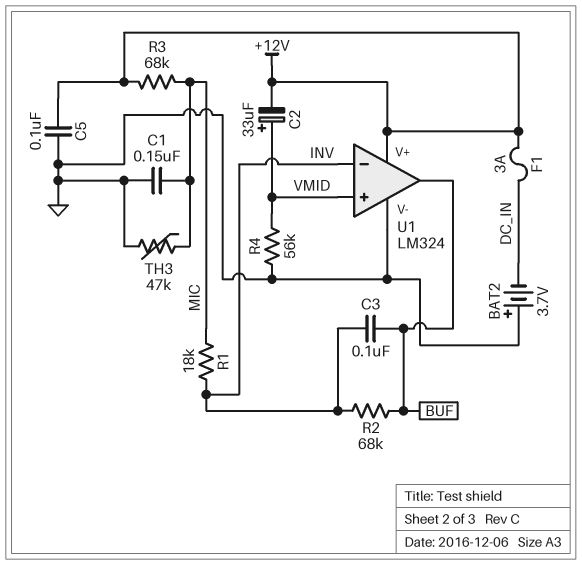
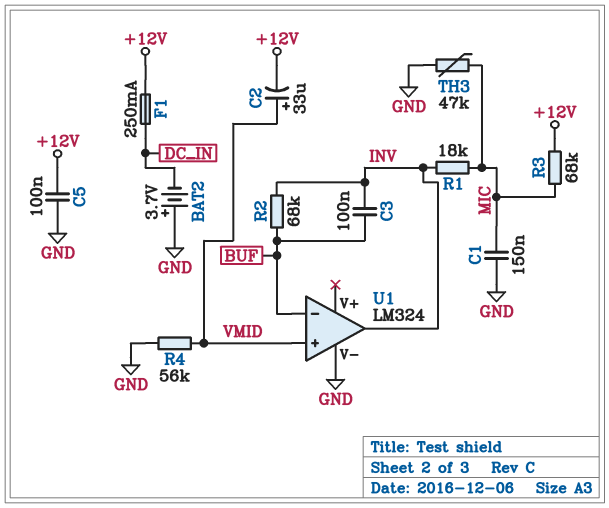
F1: 3A (+12V, DC_IN) -> 250mA (+12V, DC_IN)
U1 pin V+: +12V -> none
U1 pin in-: INV -> BUF
U1 pin out: BUF -> INV

